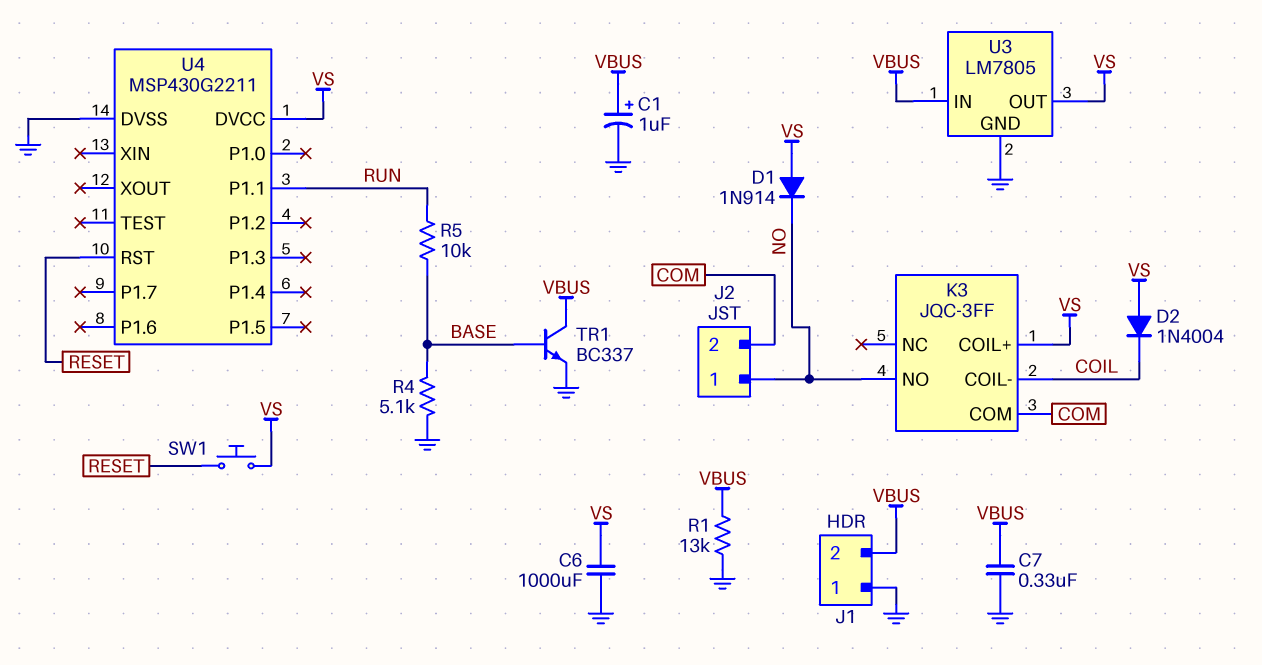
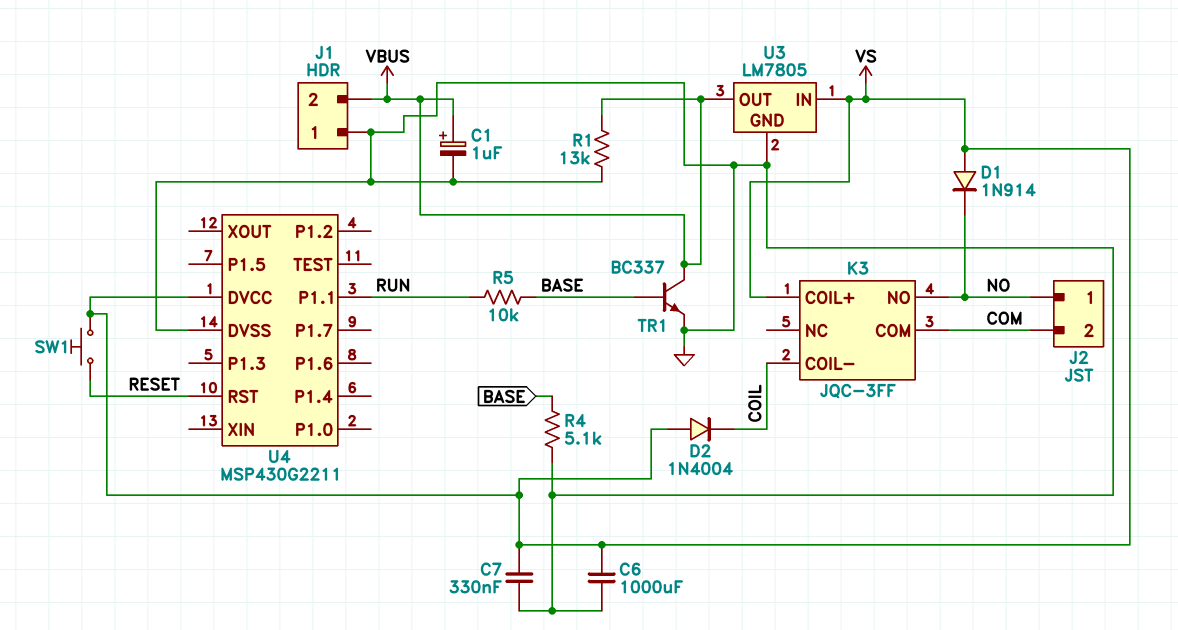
C7: 330nF (GND, VBUS) -> 330nF (GND, VS)
U3 pin IN: VBUS -> VS
U3 pin OUT: VS -> VBUS

